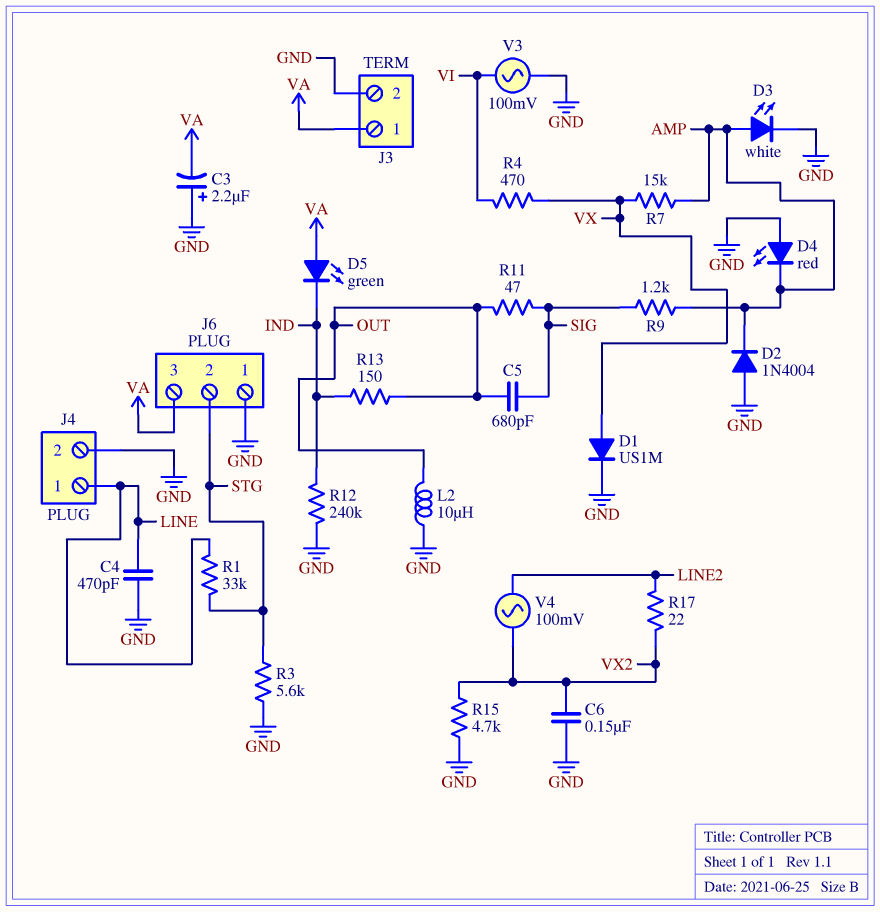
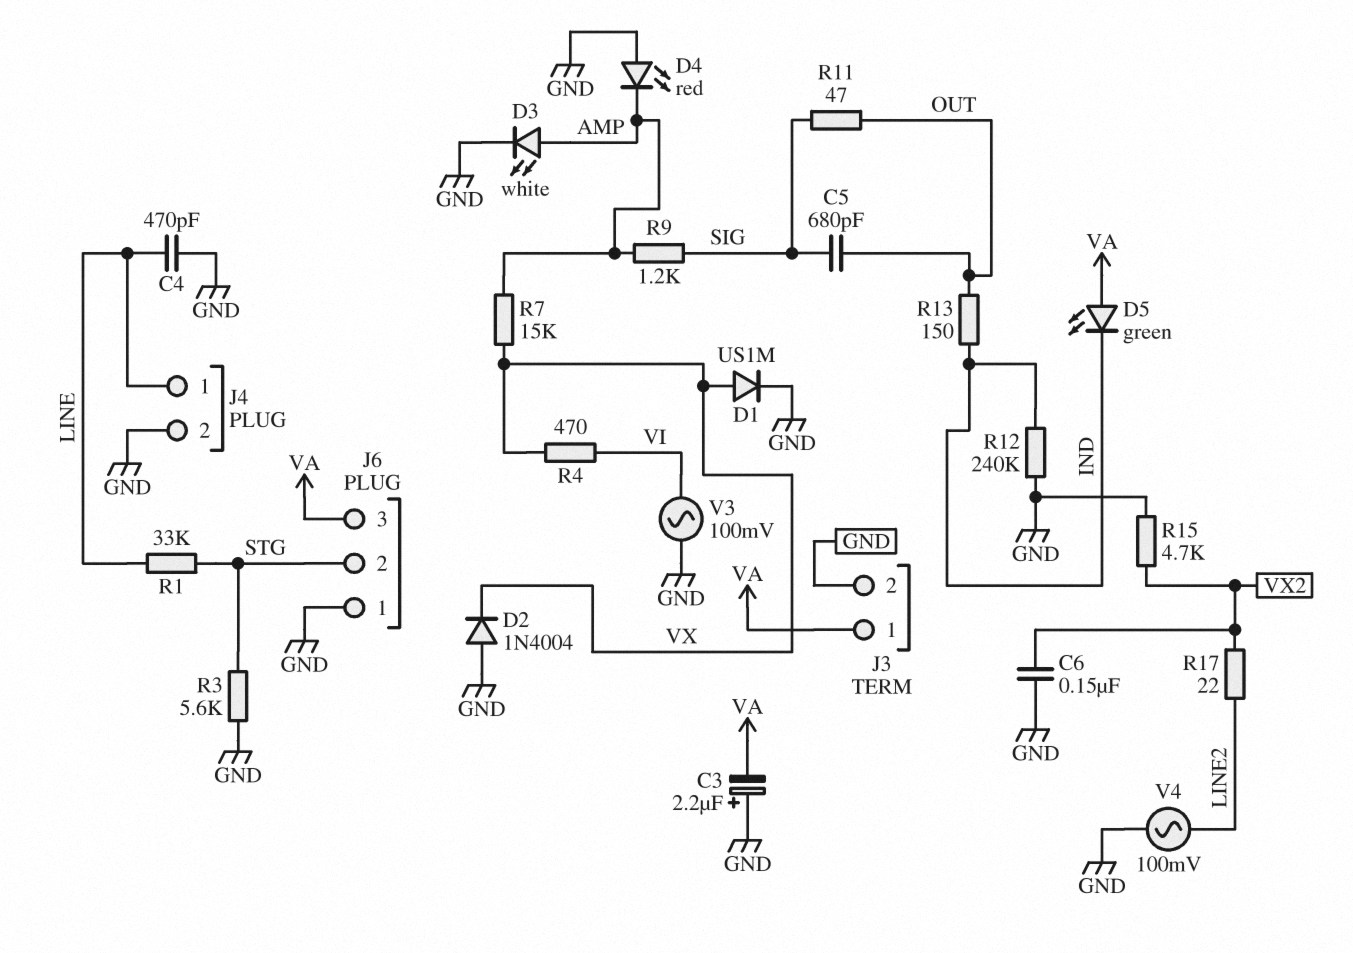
D2: diode 1N4004 (A GND, K AMP) -> diode 1N4004 (A GND, K VX)
L2: 10uH (GND, OUT) -> none
V4: AC 100mV (LINE2, VX2) -> AC 100mV (GND, LINE2)

